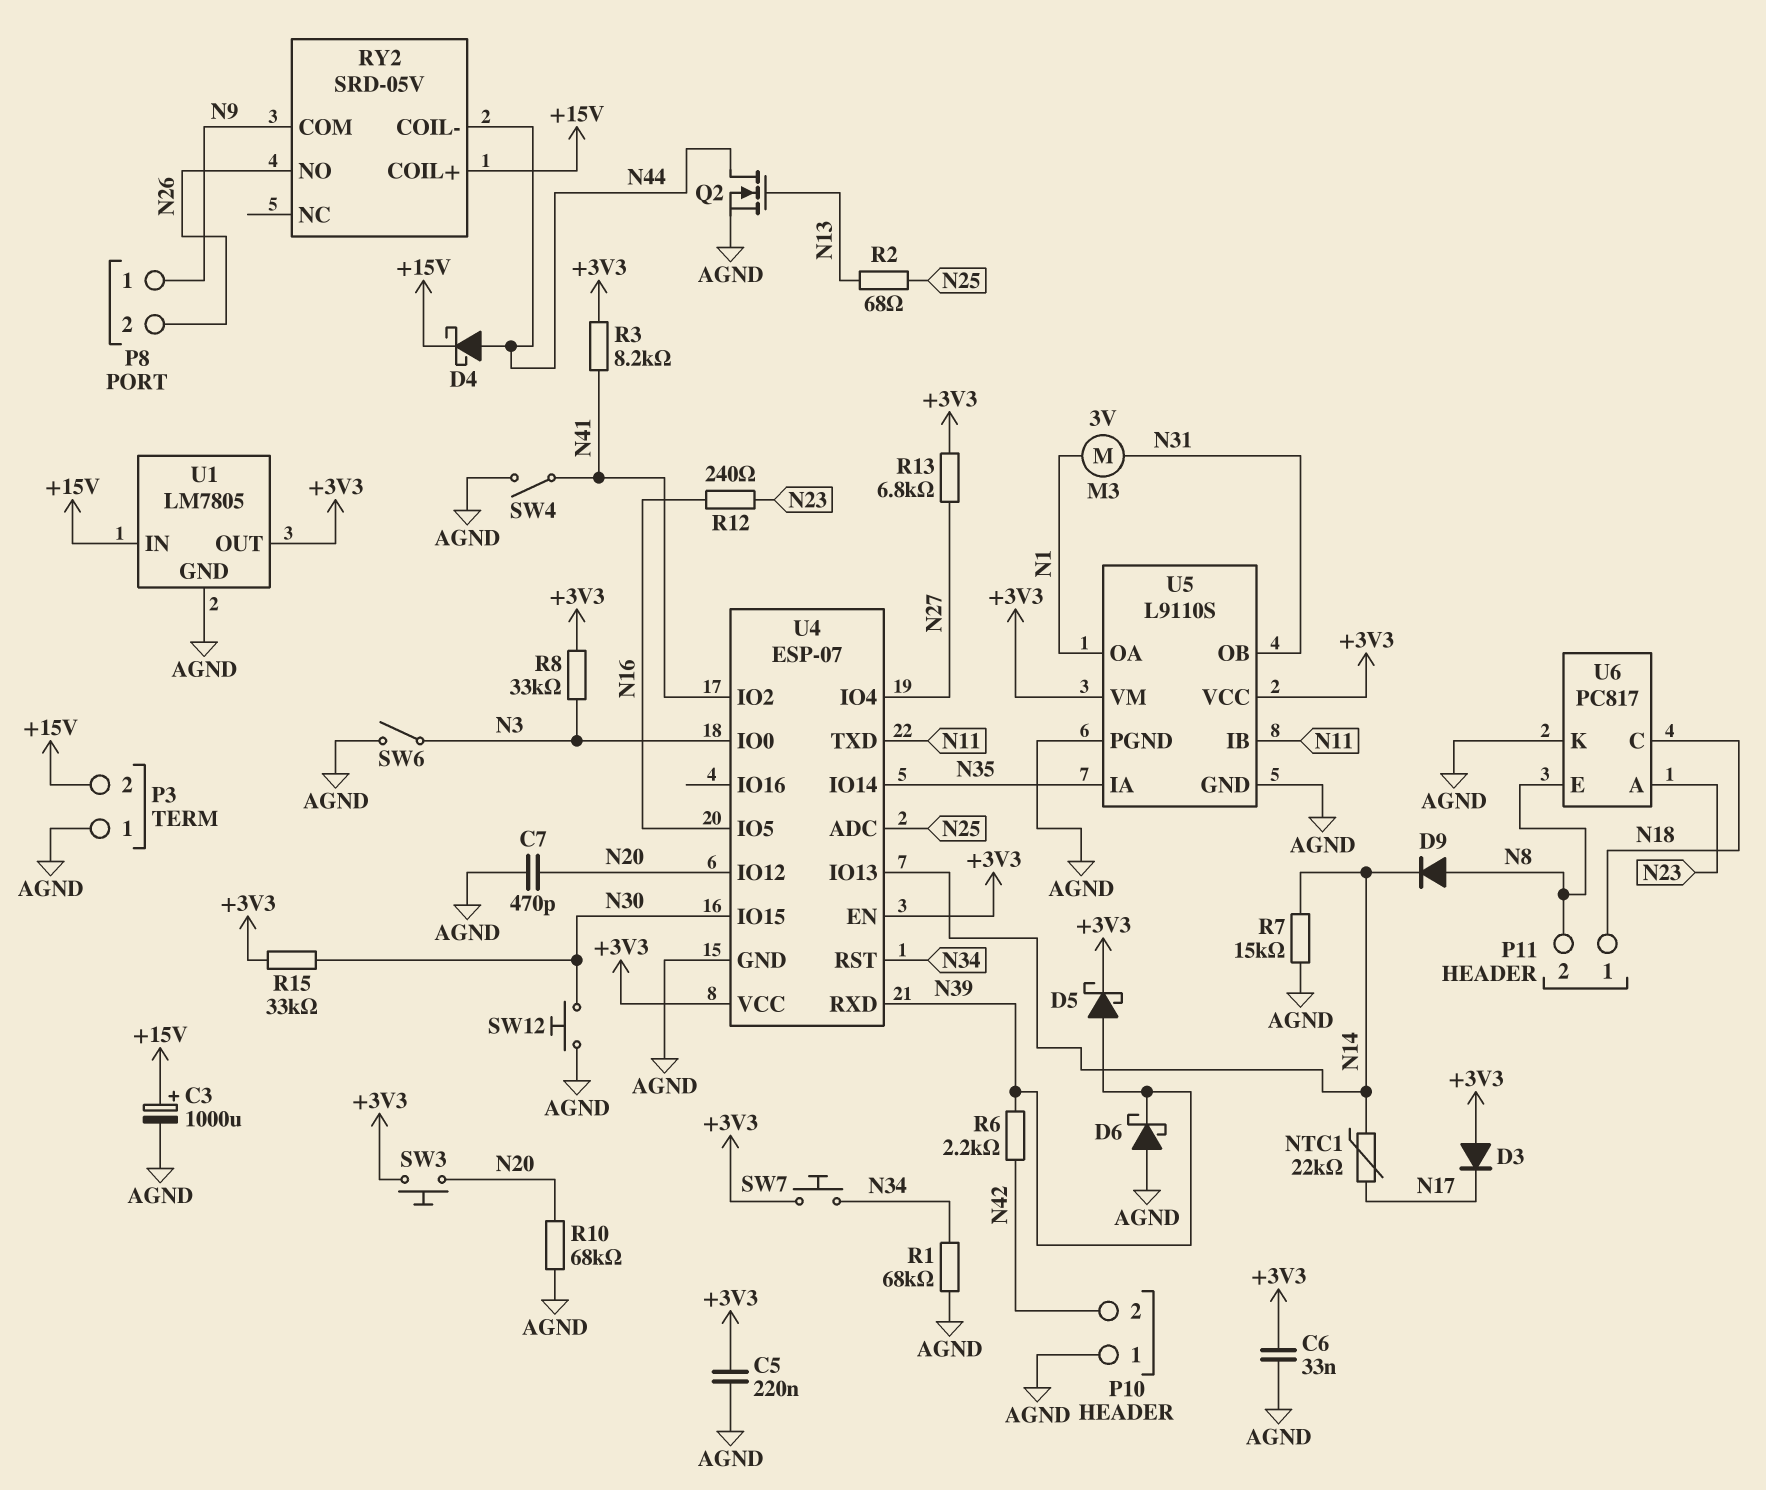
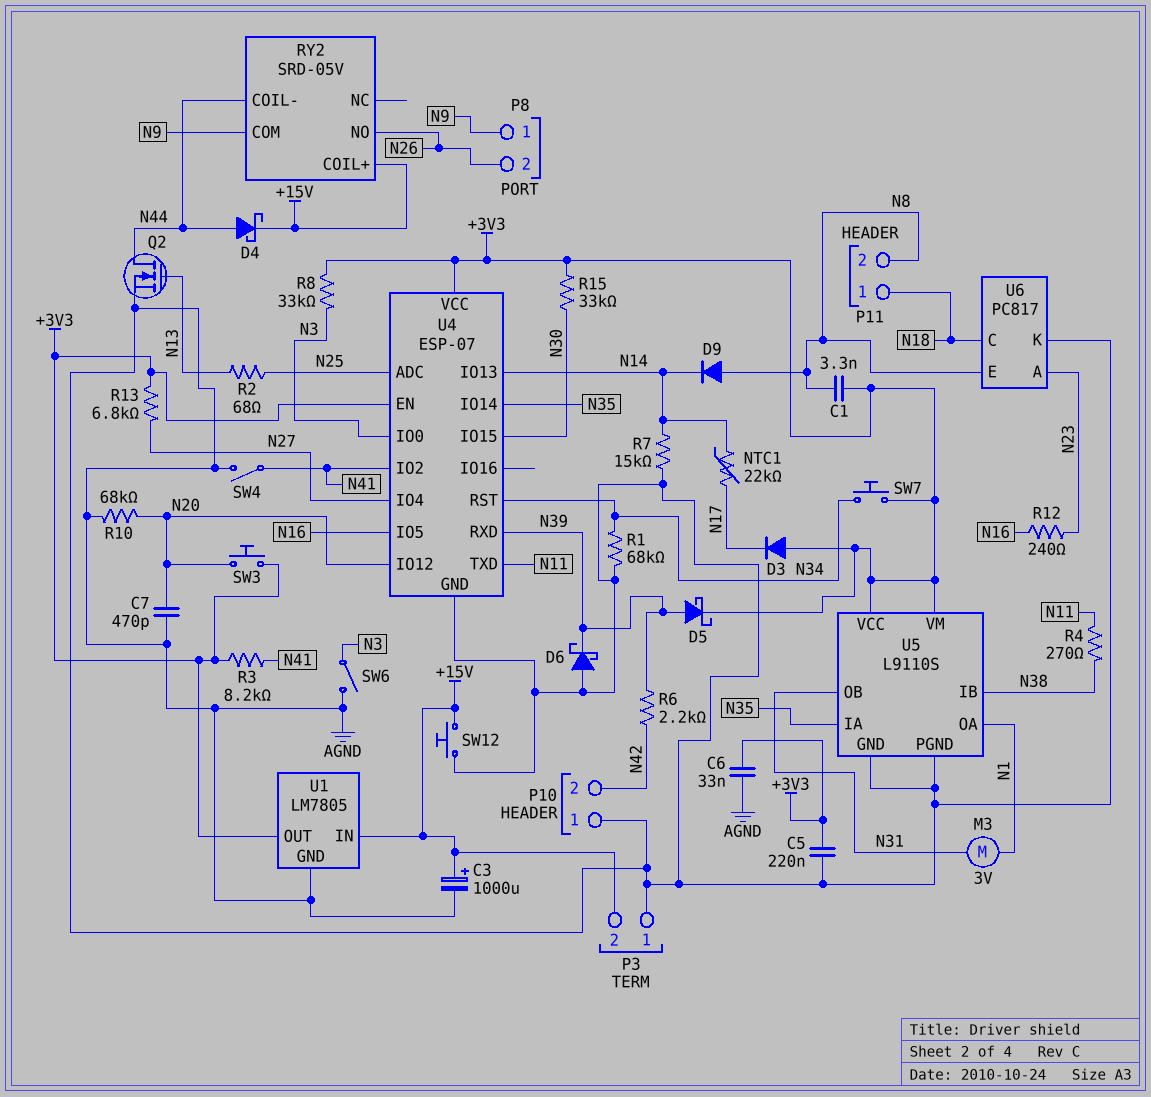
C1: none -> 3.3nF (+3V3, N8)
R4: none -> 270 (N11, N38)
SW12: button (AGND, N30) -> button (+15V, AGND)
U5 pin IB: N11 -> N38

